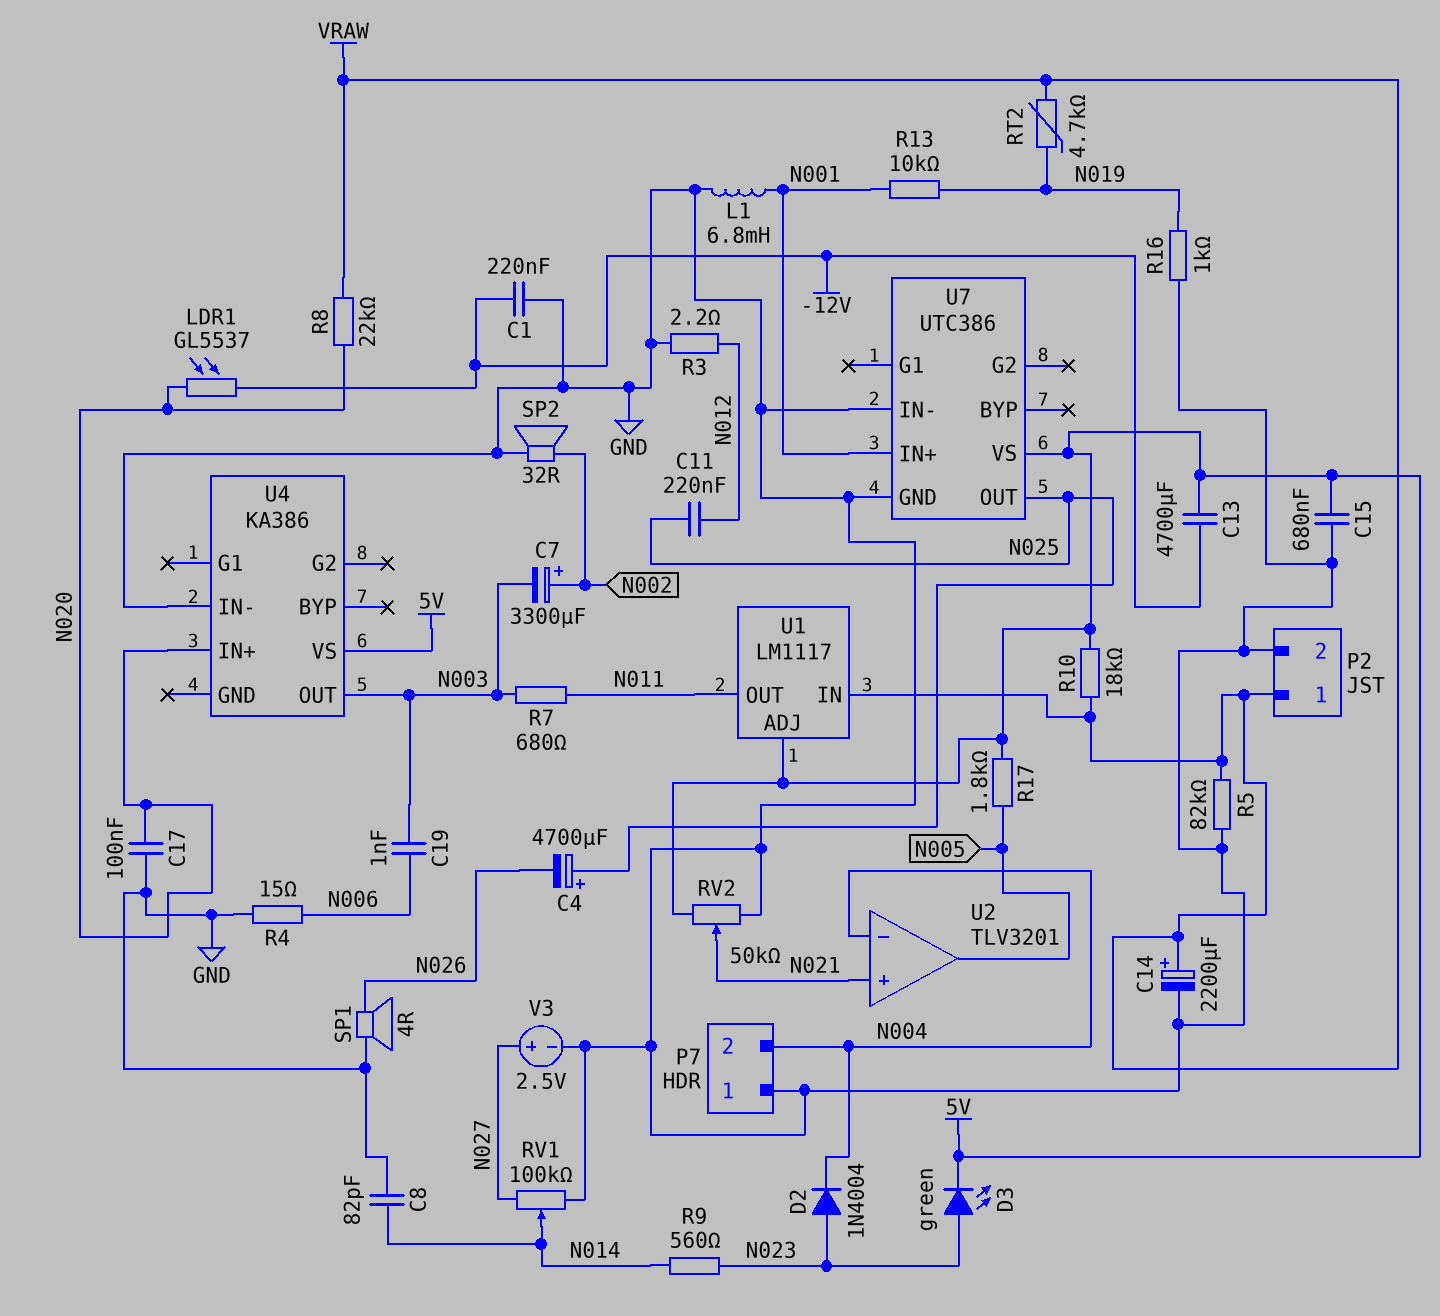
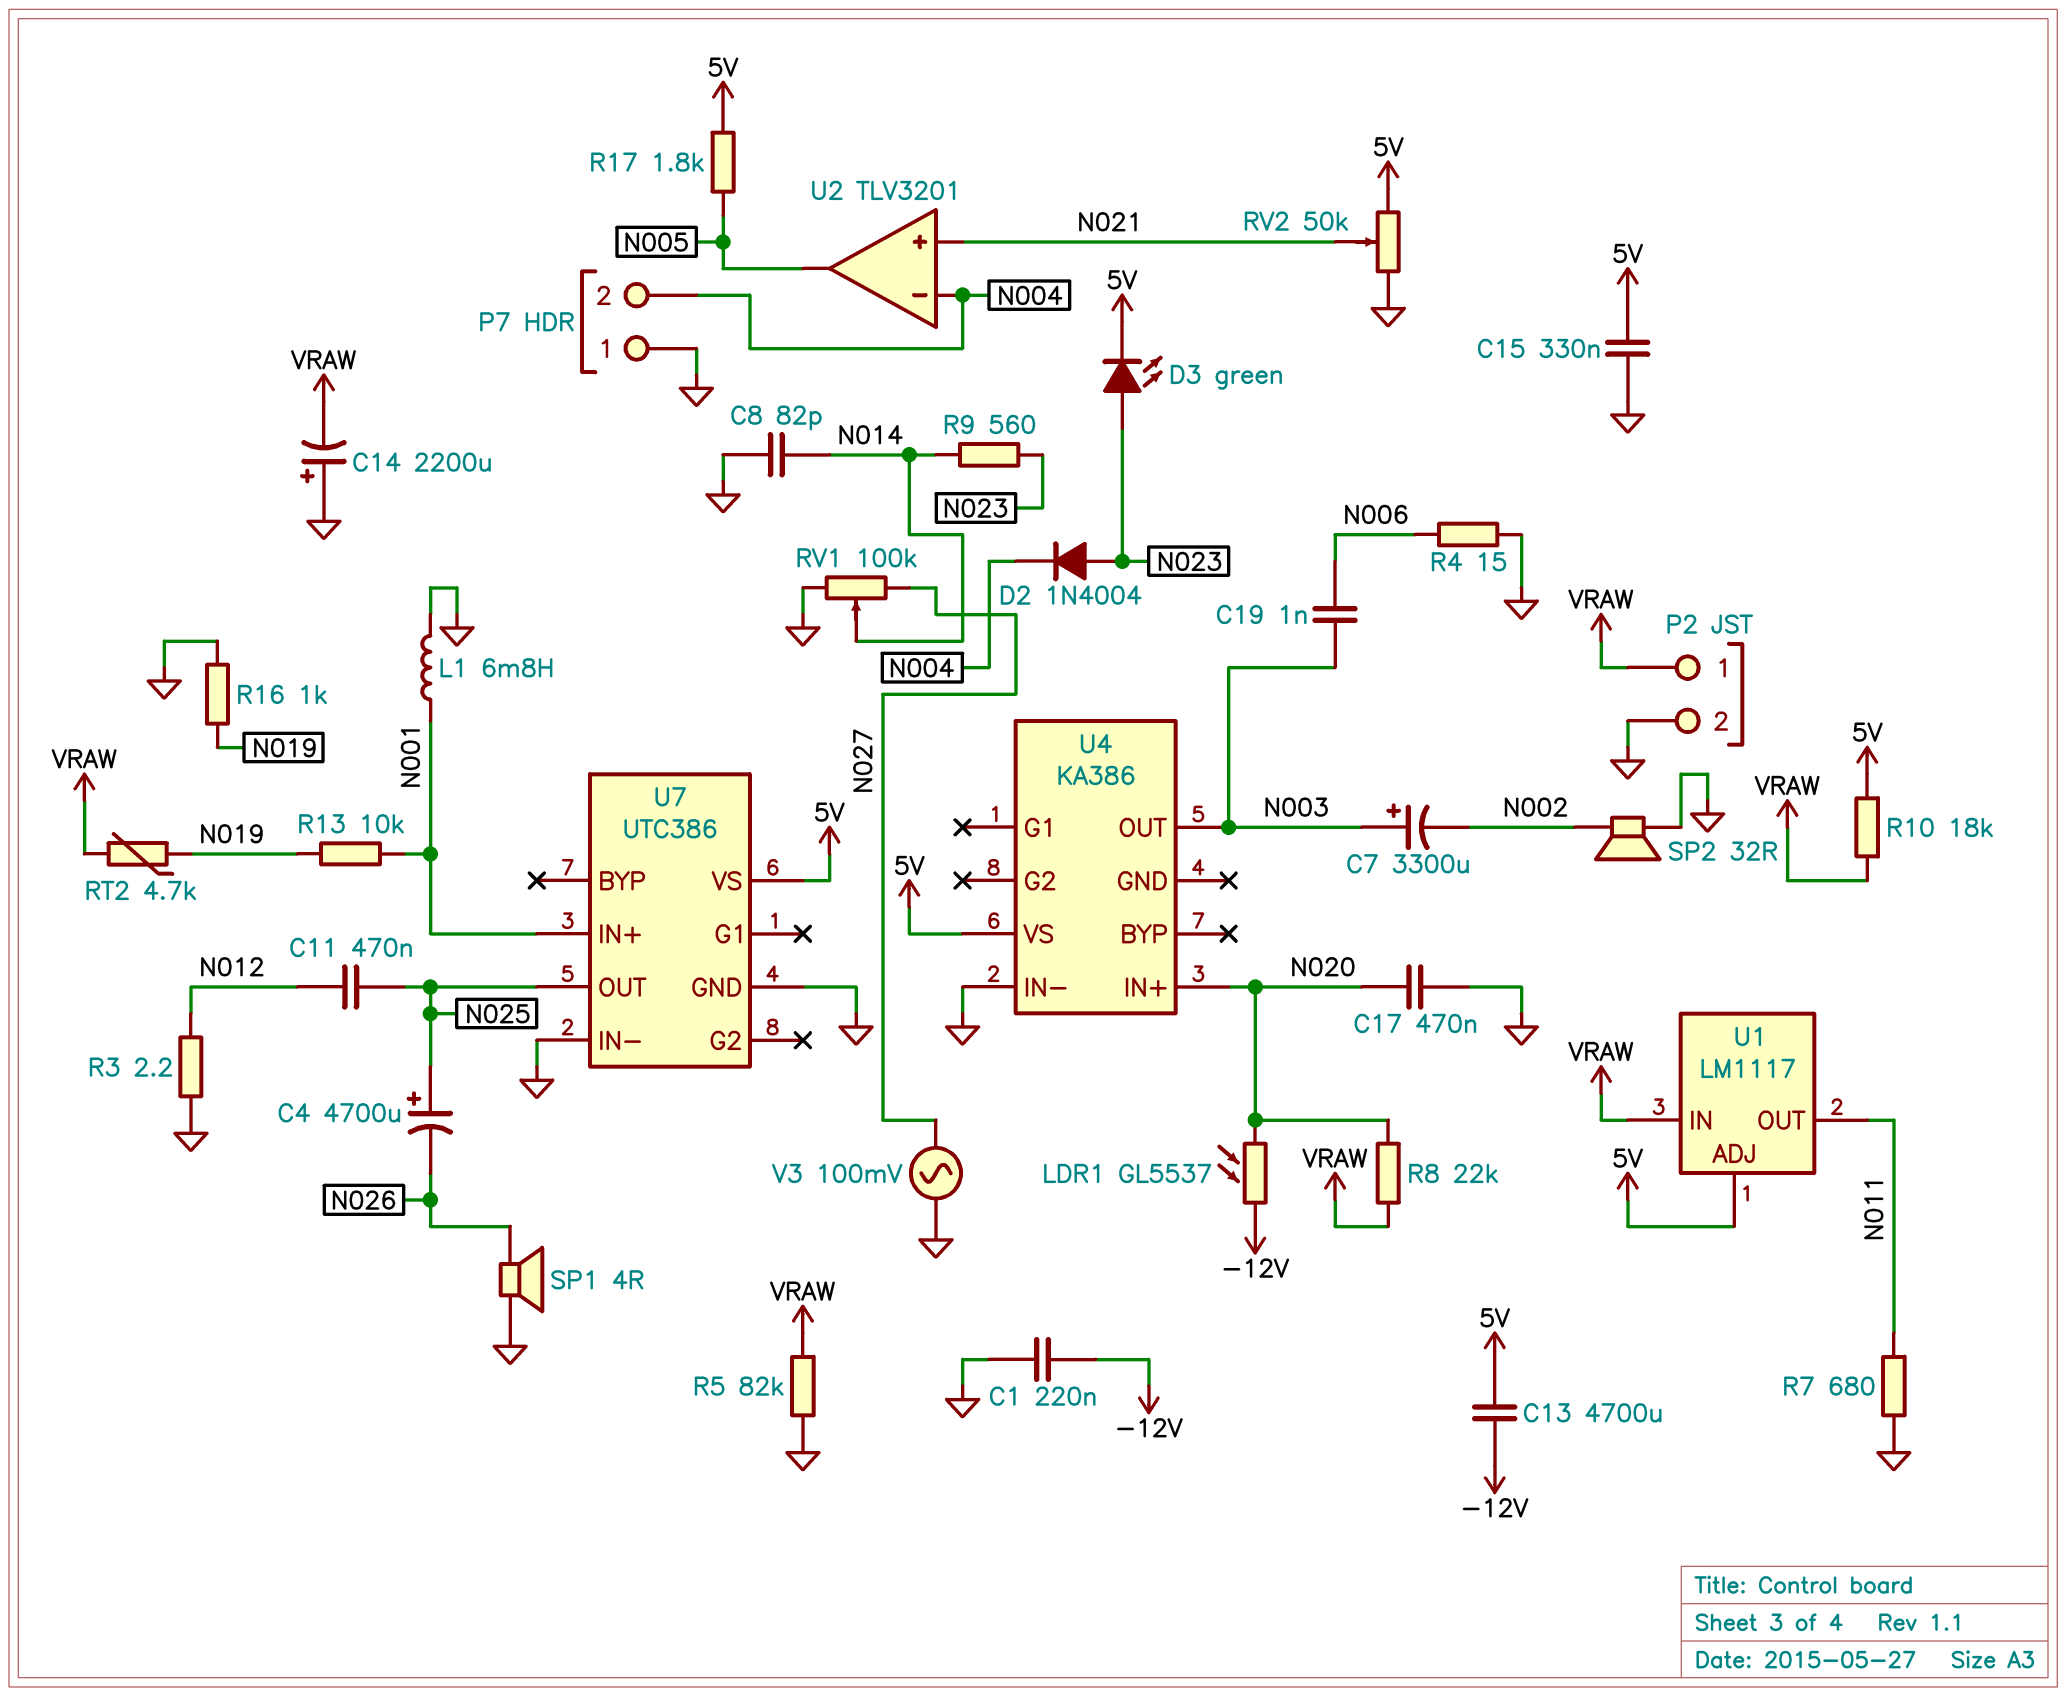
C7: 3300uF (plus N002, minus N003) -> 3300uF (plus N003, minus N002)
C11: 220nF (N012, N025) -> 470nF (N012, N025)
C14: 2200uF (plus VRAW, minus GND) -> 2200uF (plus GND, minus VRAW)
C15: 680nF (5V, GND) -> 330nF (5V, GND)
C17: 100nF (GND, N020) -> 470nF (GND, N020)
R7: 680 (N003, N011) -> 680 (GND, N011)
V3: 2.5V (plus N027, minus GND) -> AC 100mV (GND, N027)

